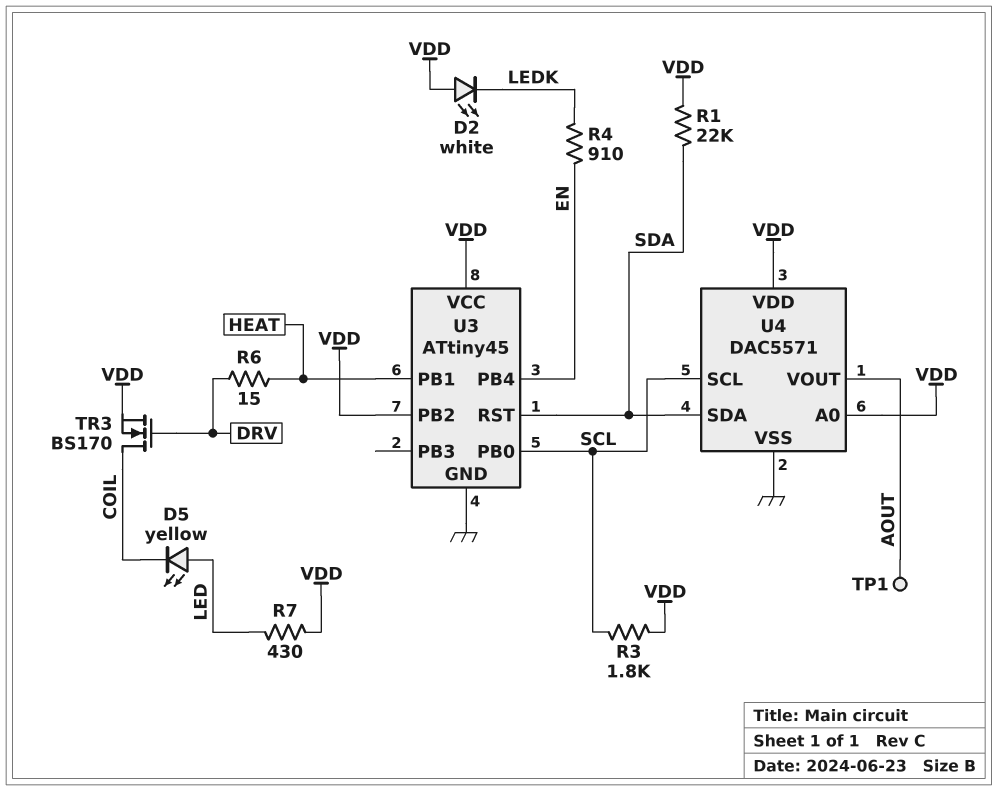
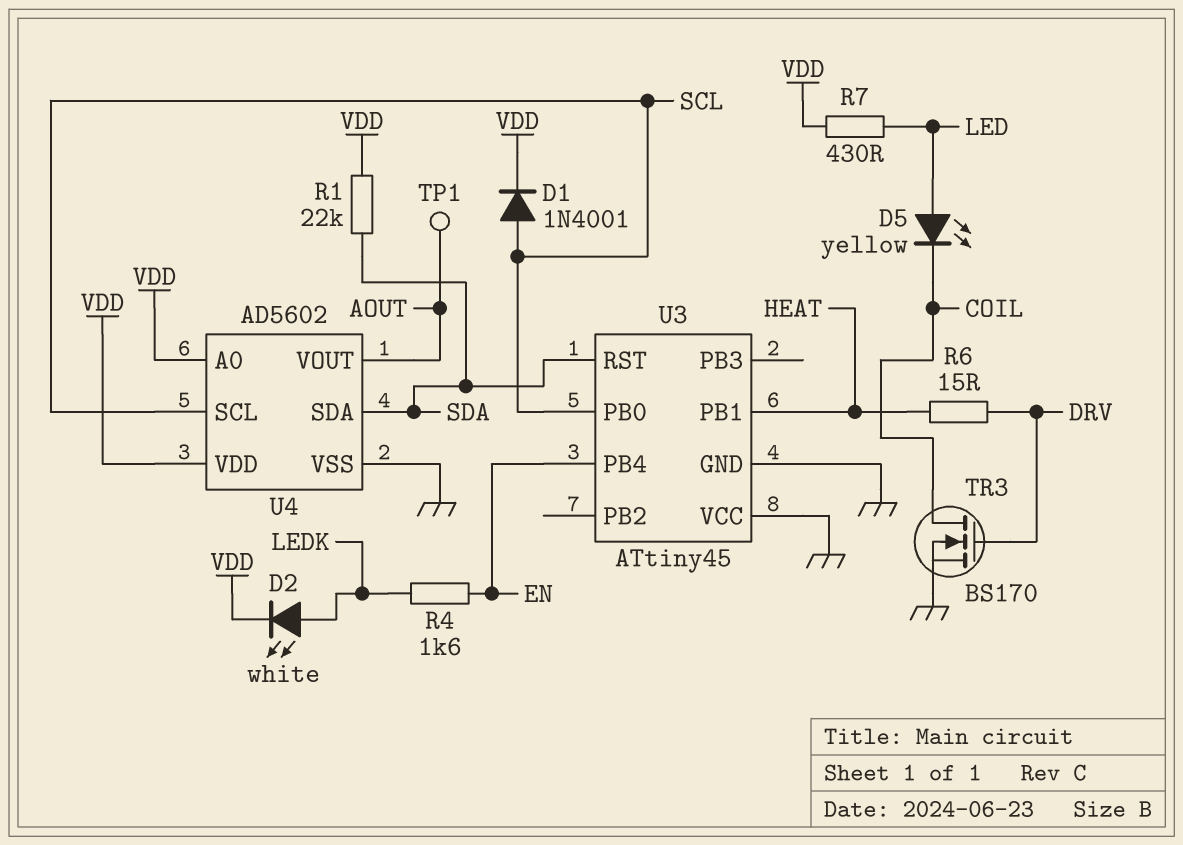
D1: none -> diode 1N4001 (A SCL, K VDD)
D2: LED white (A VDD, K LEDK) -> LED white (A LEDK, K VDD)
R3: 1.8k (SCL, VDD) -> none
R4: 910 (EN, LEDK) -> 1.6k (EN, LEDK)
TR3: NMOS BS170 (G DRV, D COIL, S VDD) -> NMOS BS170 (G DRV, D COIL, S GND)
U3 pin PB2: VDD -> none
U3 pin VCC: VDD -> GND
U4: DAC5571 -> AD5602

